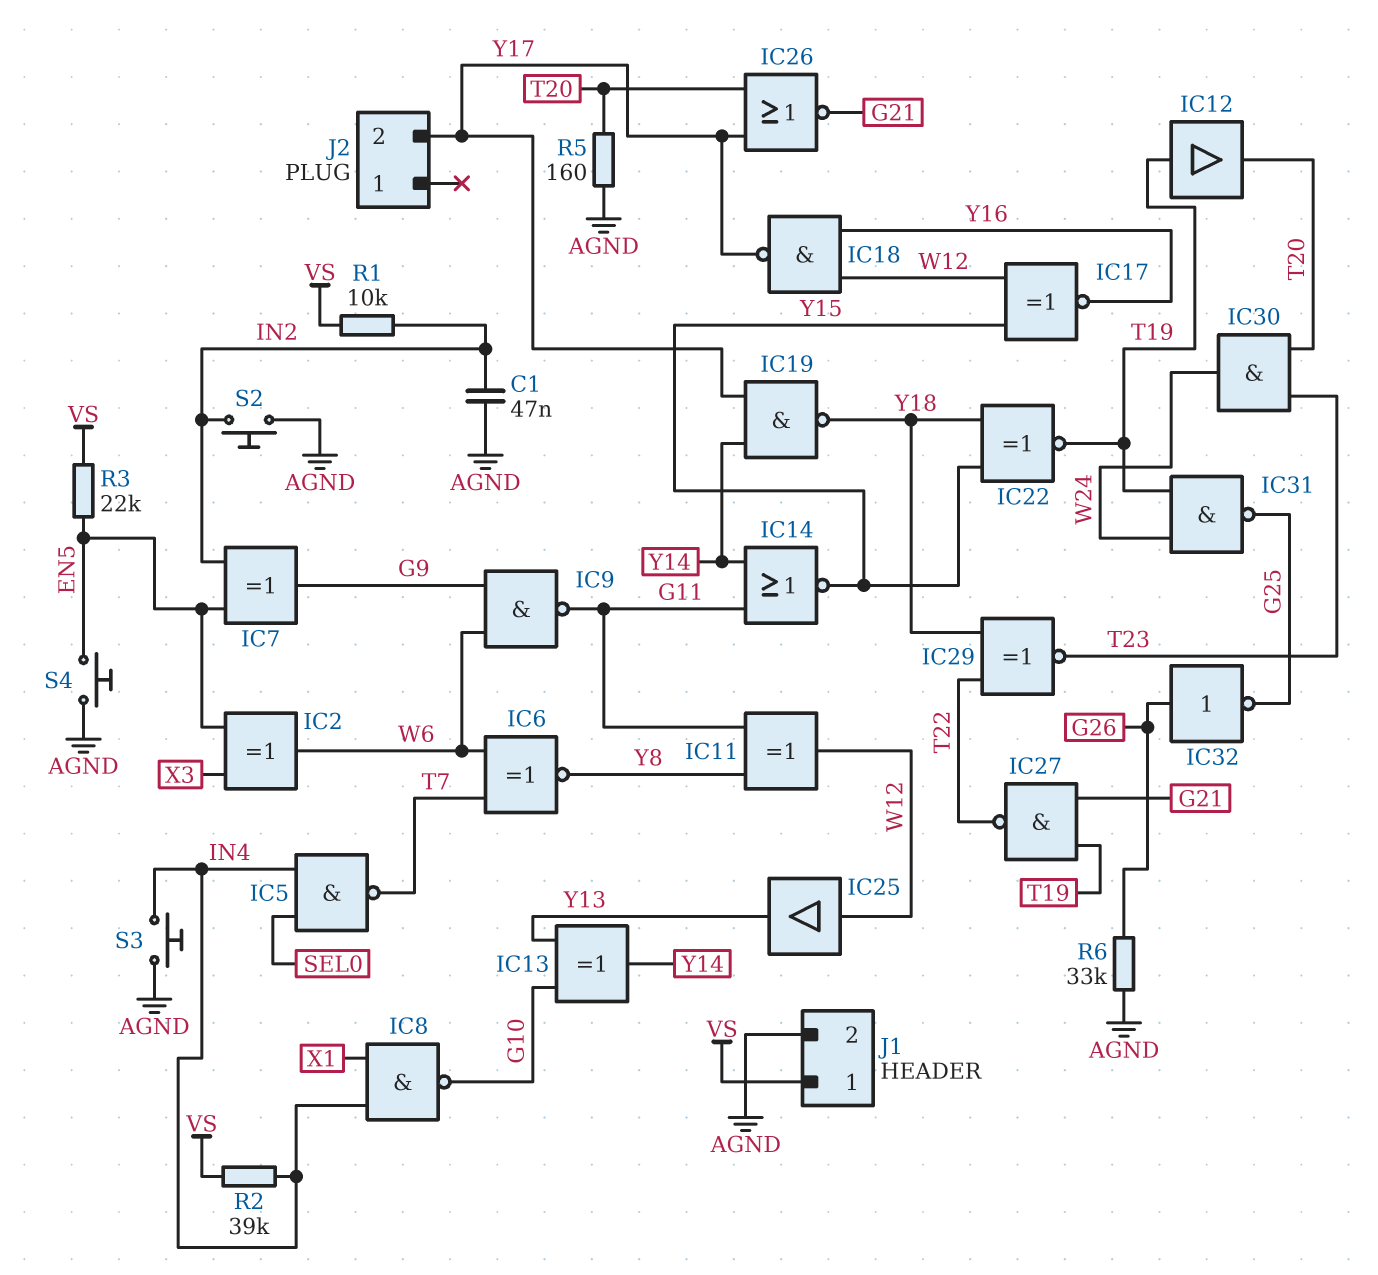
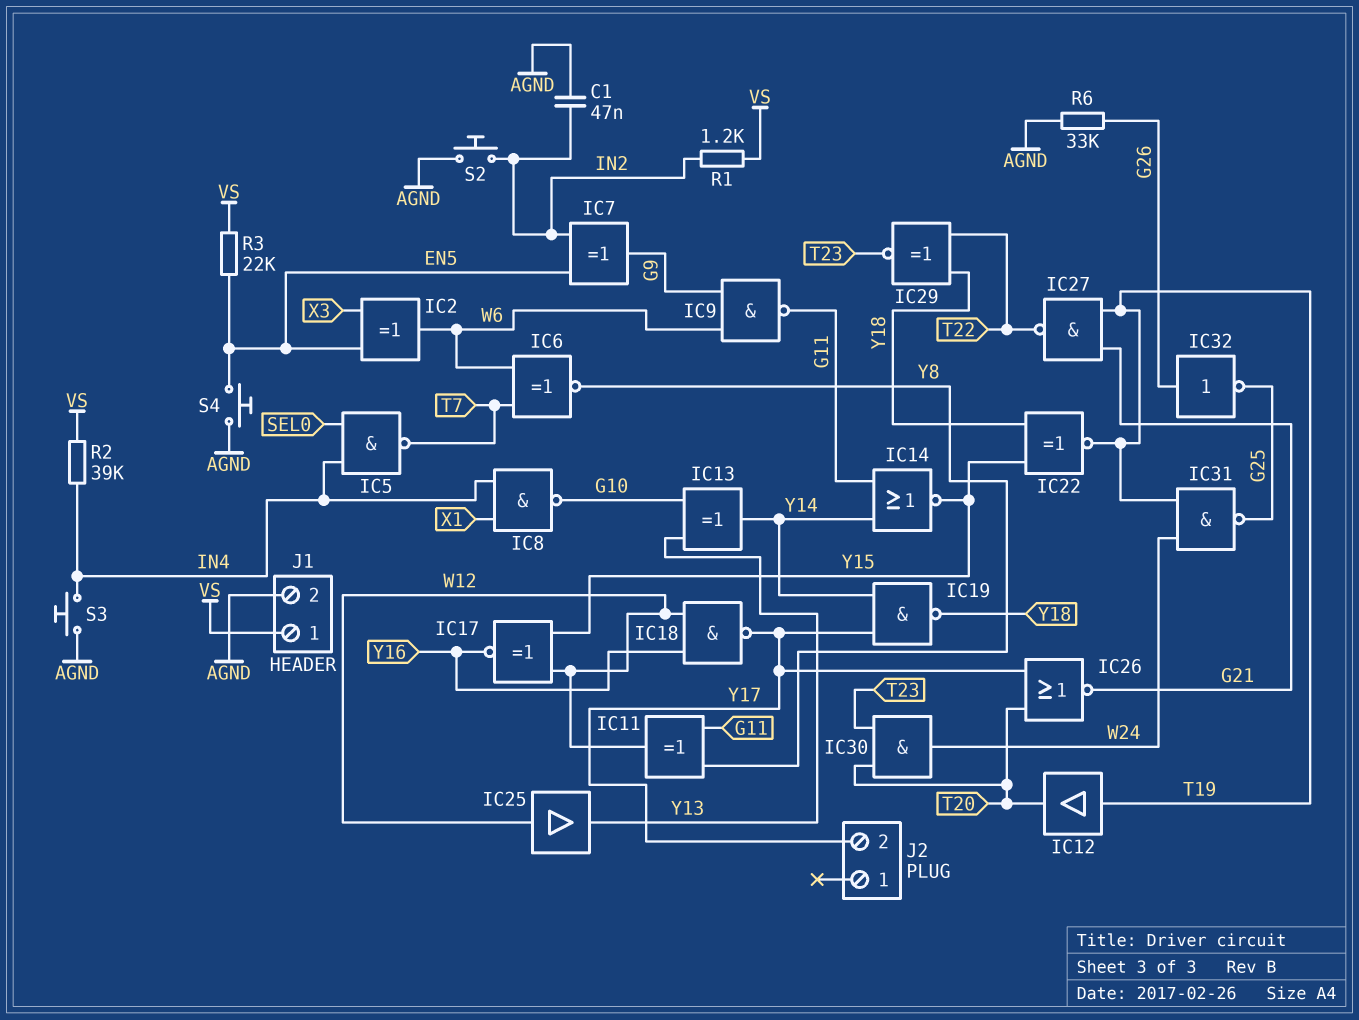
R1: 10k (IN2, VS) -> 1.2k (IN2, VS)
R5: 160 (AGND, T20) -> none

